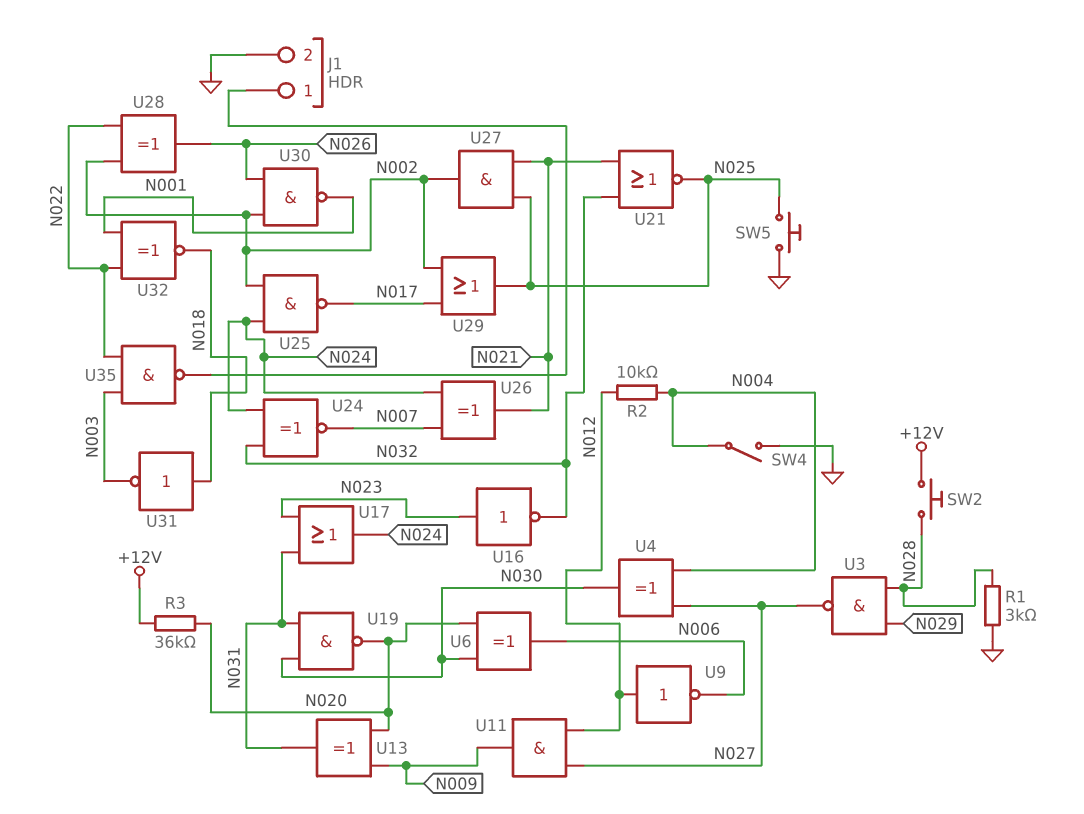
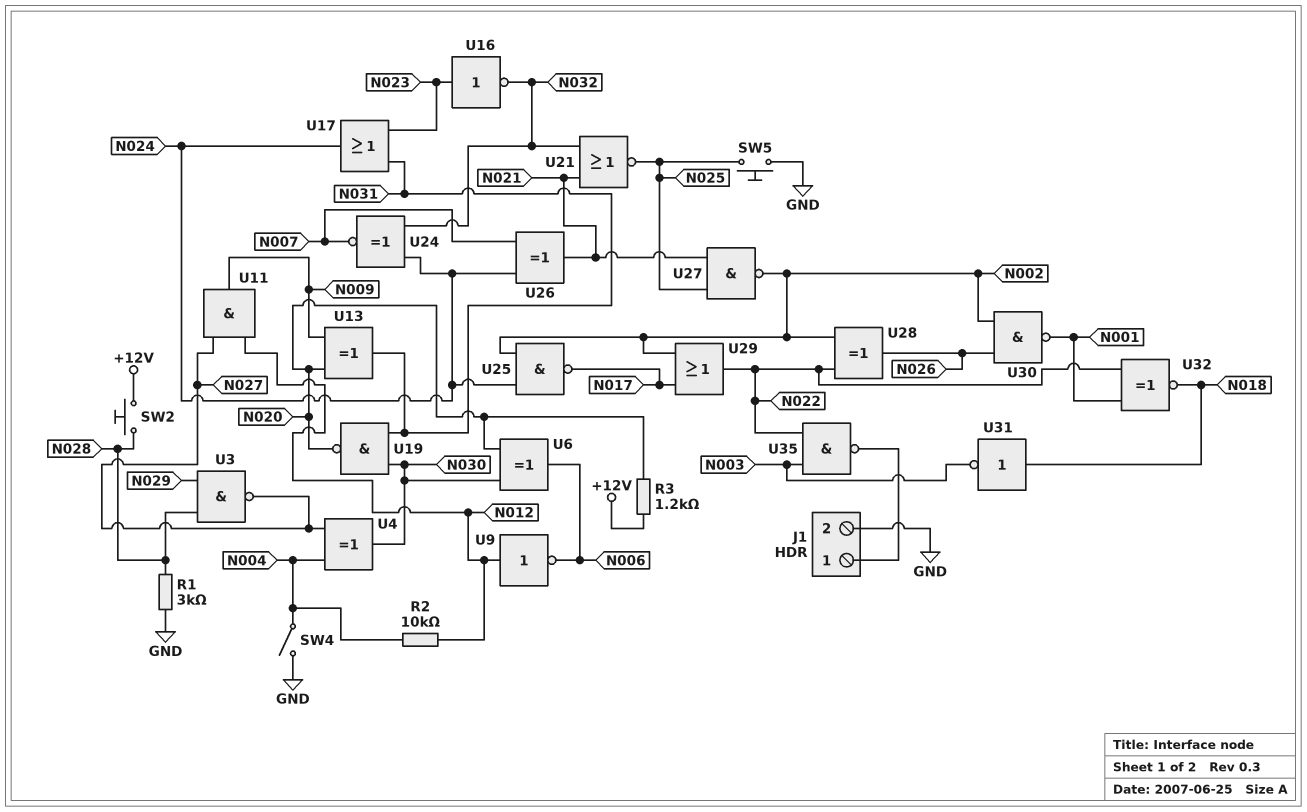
R3: 36k (+12V, N020) -> 1.2k (+12V, N020)
U27: AND (in N021, in N025, out N002) -> NAND (in N021, in N025, out N002)
U29: OR (in N002, in N017, out N025) -> OR (in N002, in N017, out N022)

